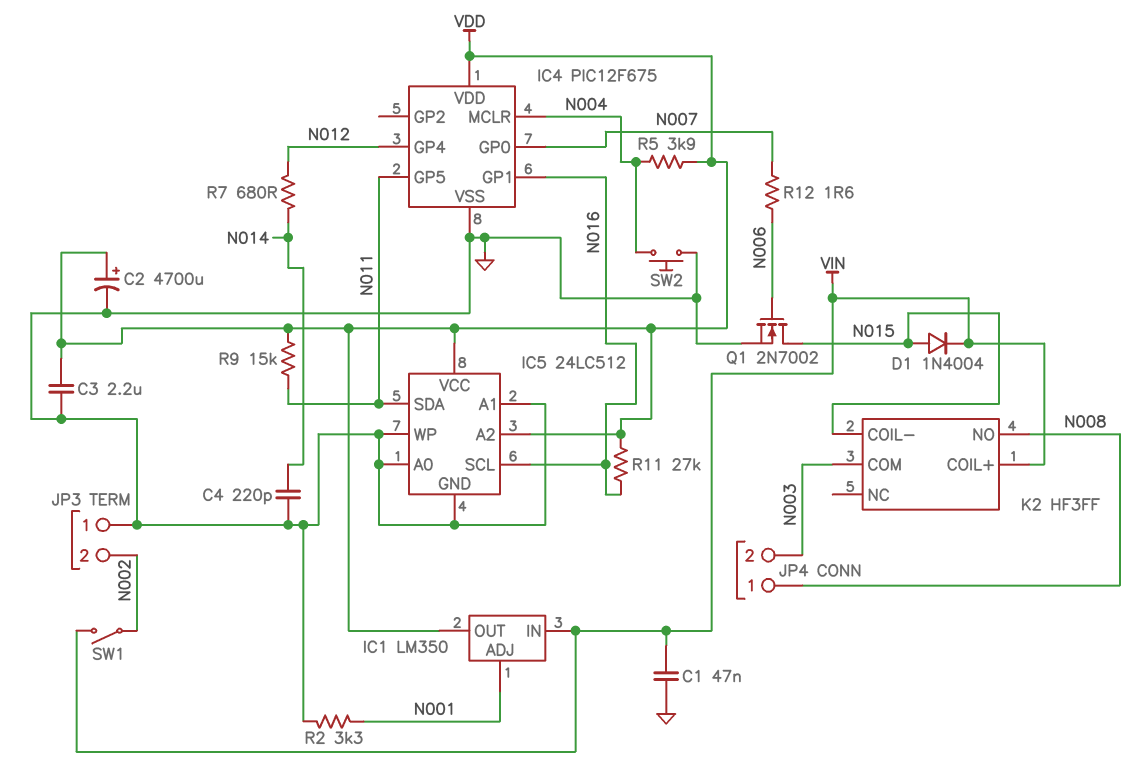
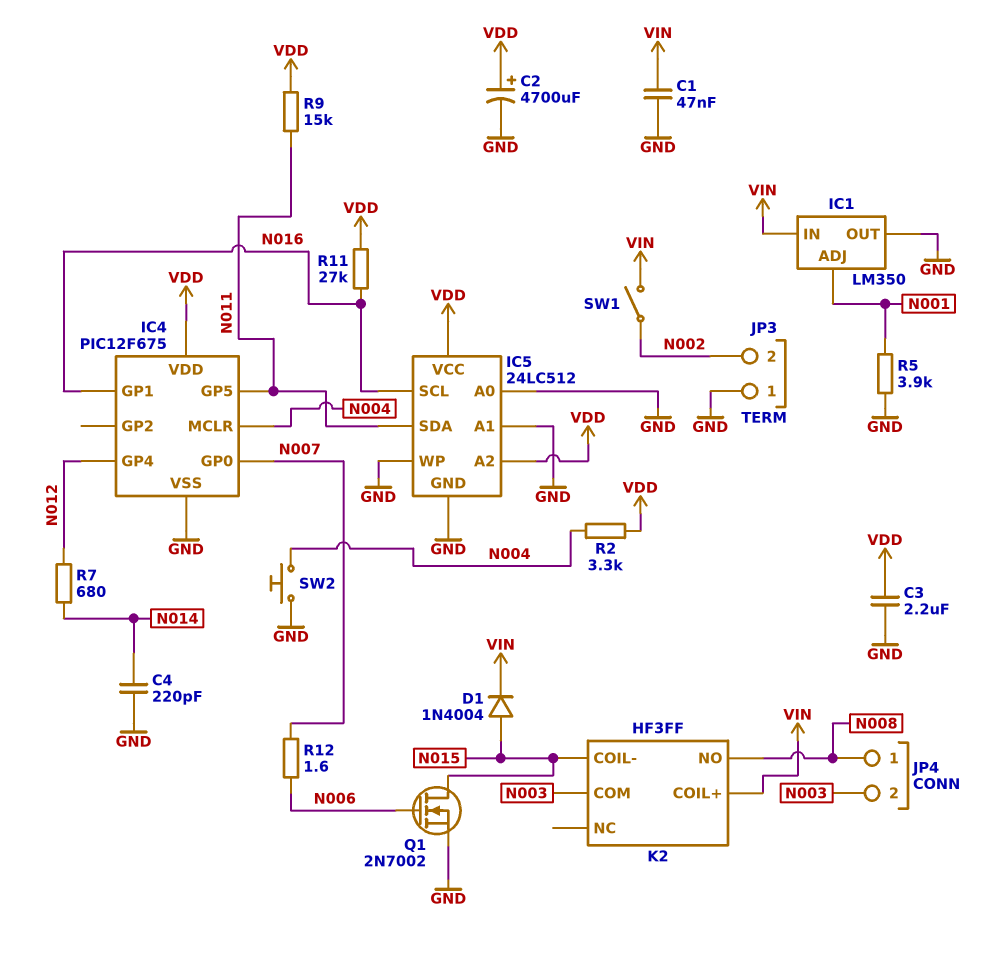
IC1 pin OUT: VDD -> GND
R2: 3.3k (GND, N001) -> 3.3k (N004, VDD)
R5: 3.9k (N004, VDD) -> 3.9k (GND, N001)

